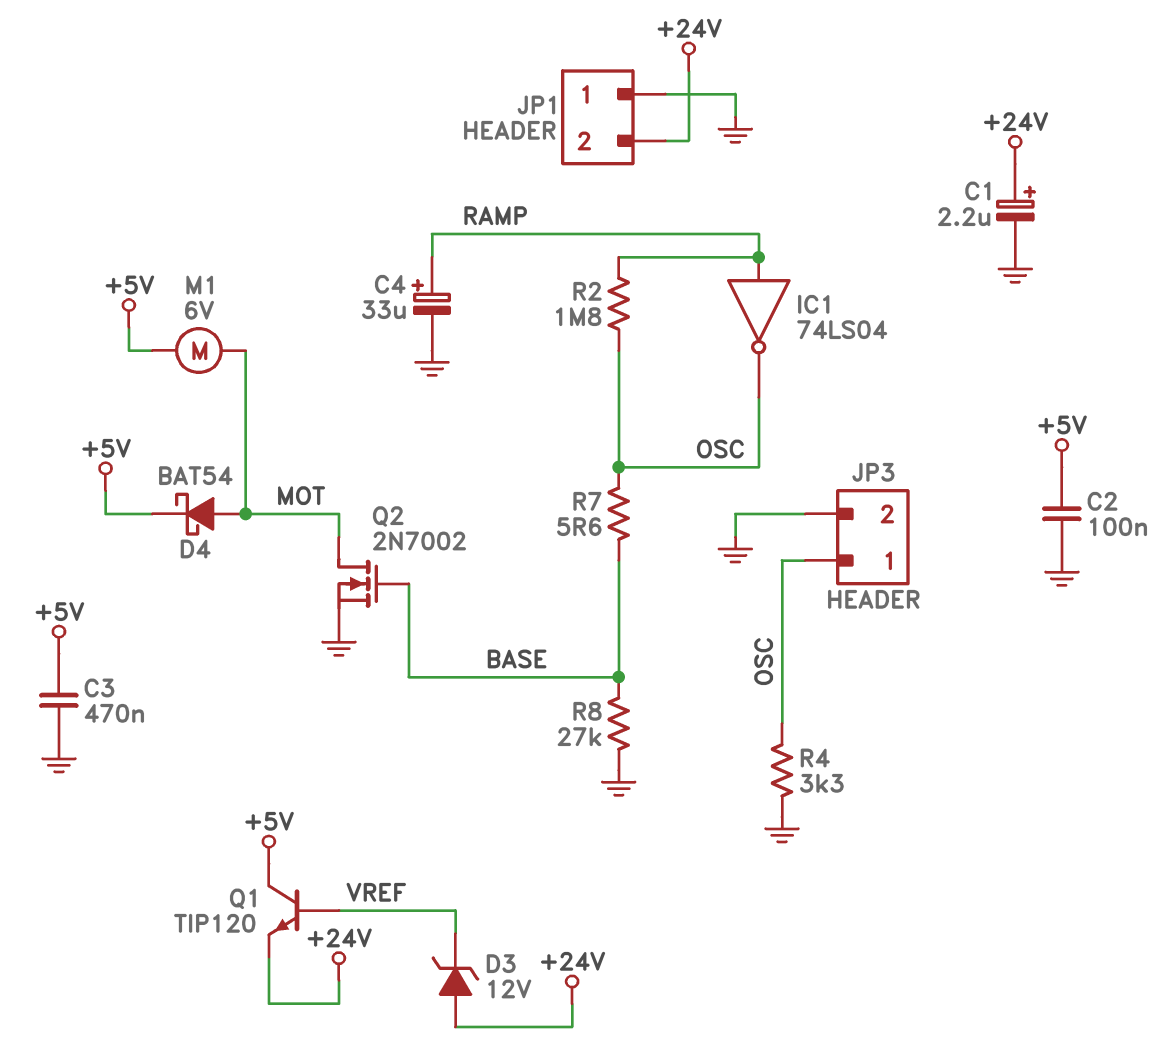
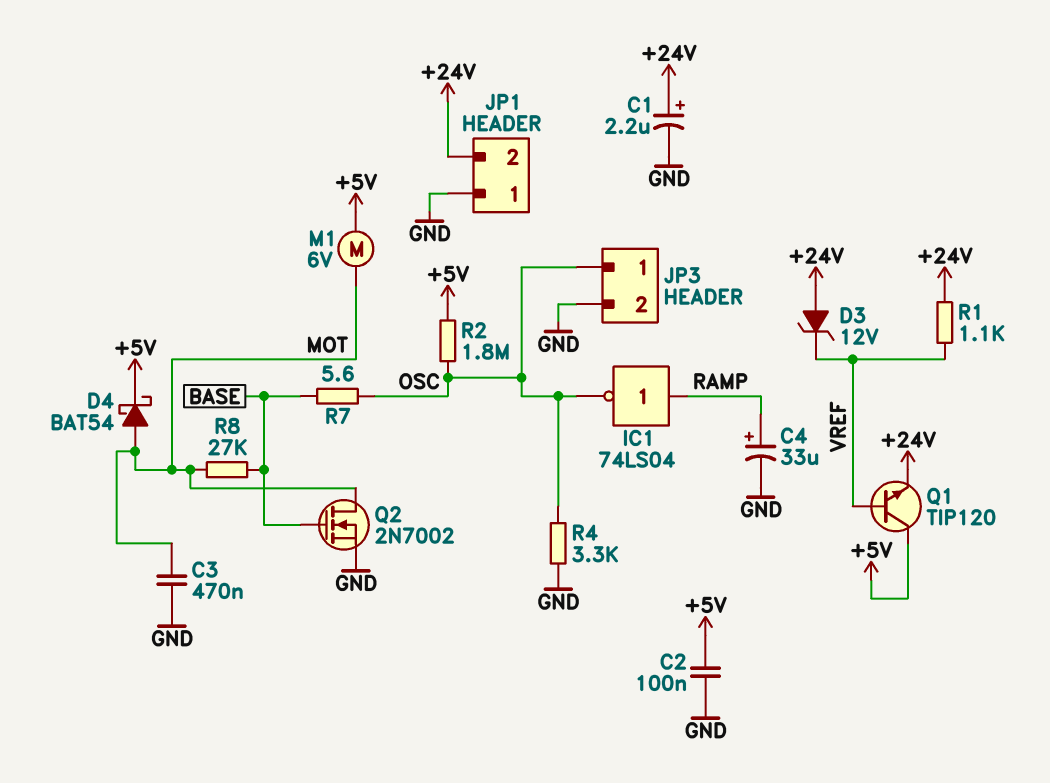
C3: 470nF (+5V, GND) -> 470nF (GND, MOT)
R1: none -> 1.1k (+24V, VREF)
R2: 1.8M (OSC, RAMP) -> 1.8M (+5V, OSC)
R8: 27k (BASE, GND) -> 27k (BASE, MOT)

